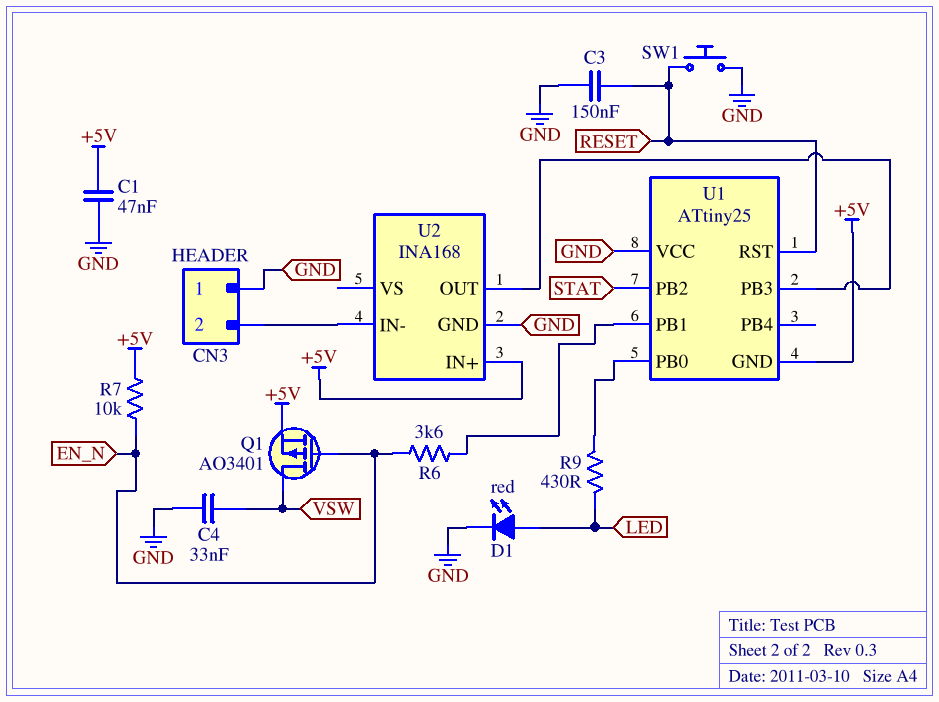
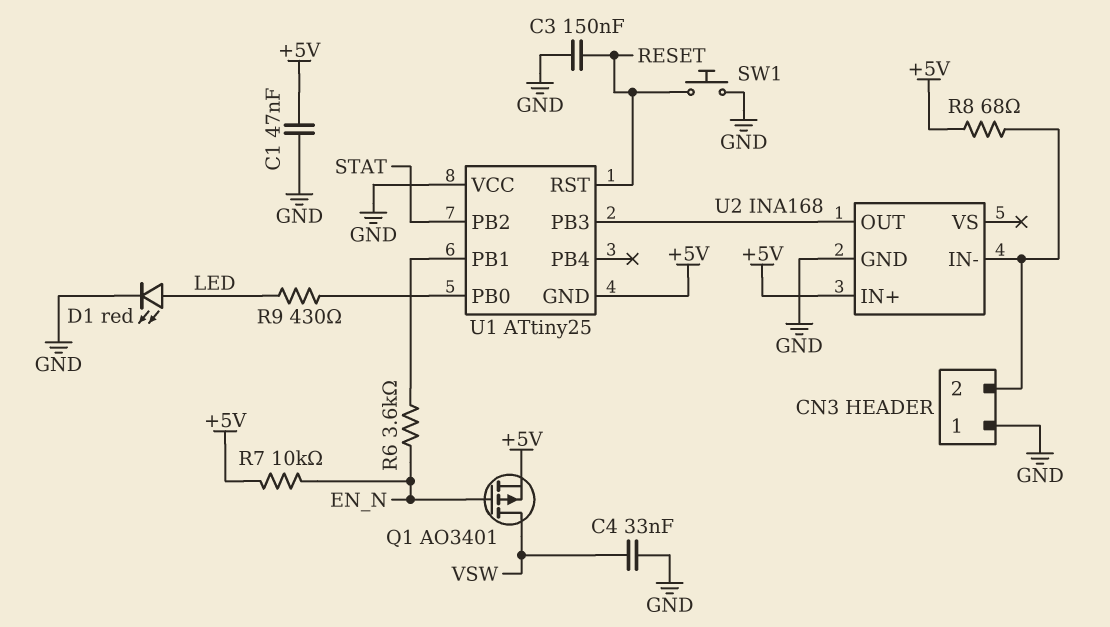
R8: none -> 68 (+5V, CN3/2)

